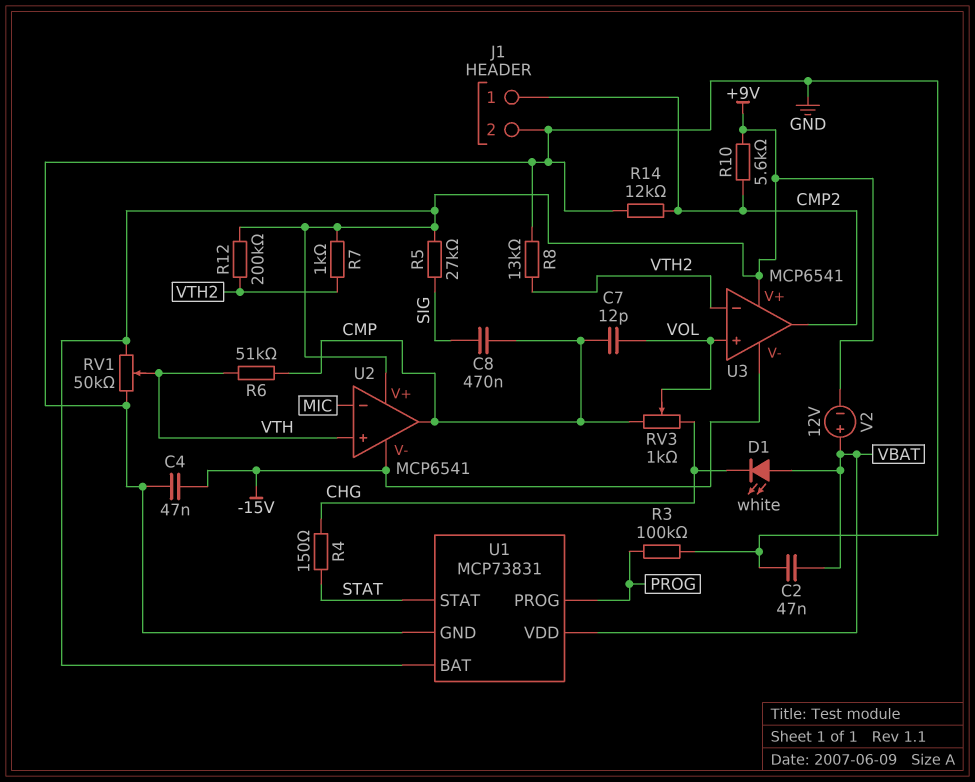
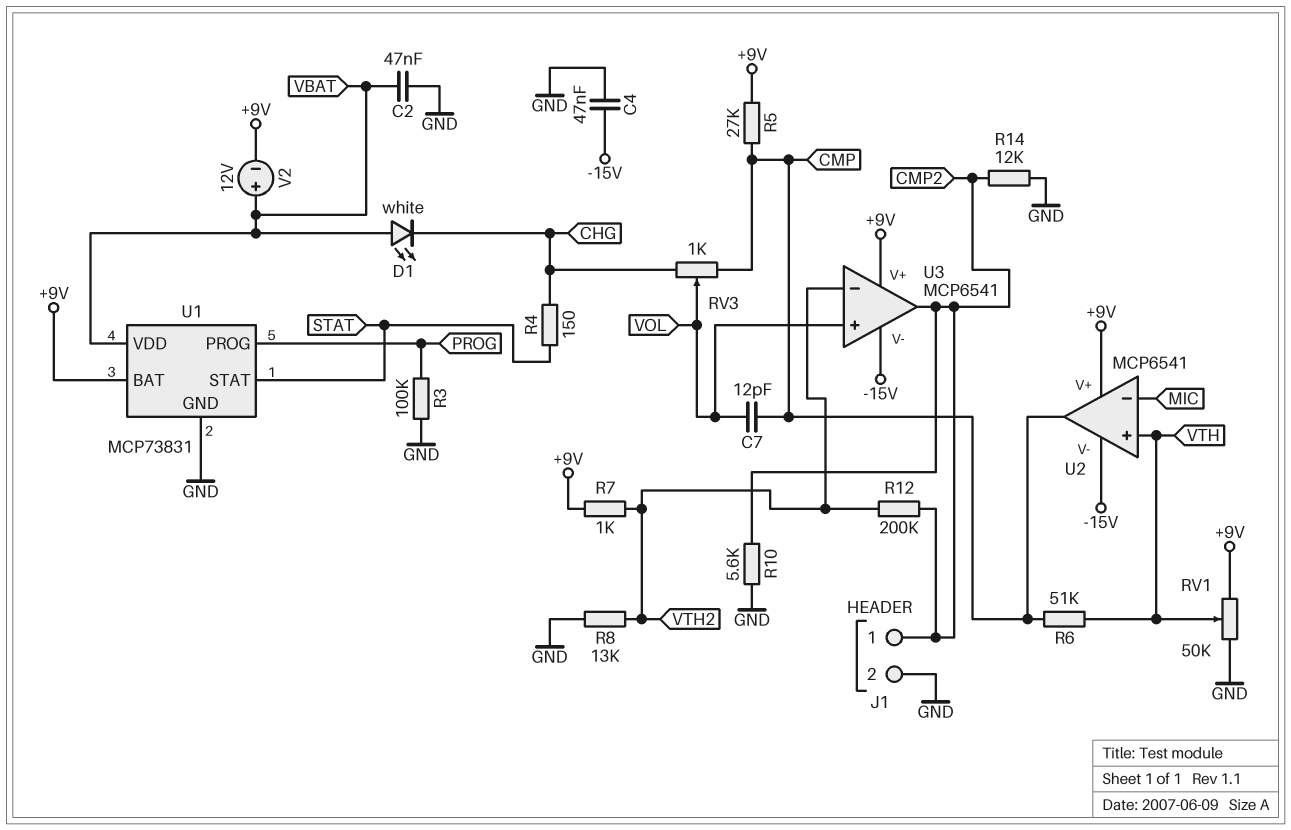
C8: 470nF (CMP, SIG) -> none
R5: 27k (+9V, SIG) -> 27k (+9V, CMP)
R10: 5.6k (+9V, CMP2) -> 5.6k (CMP2, GND)
R12: 200k (+9V, VTH2) -> 200k (CMP2, VTH2)

